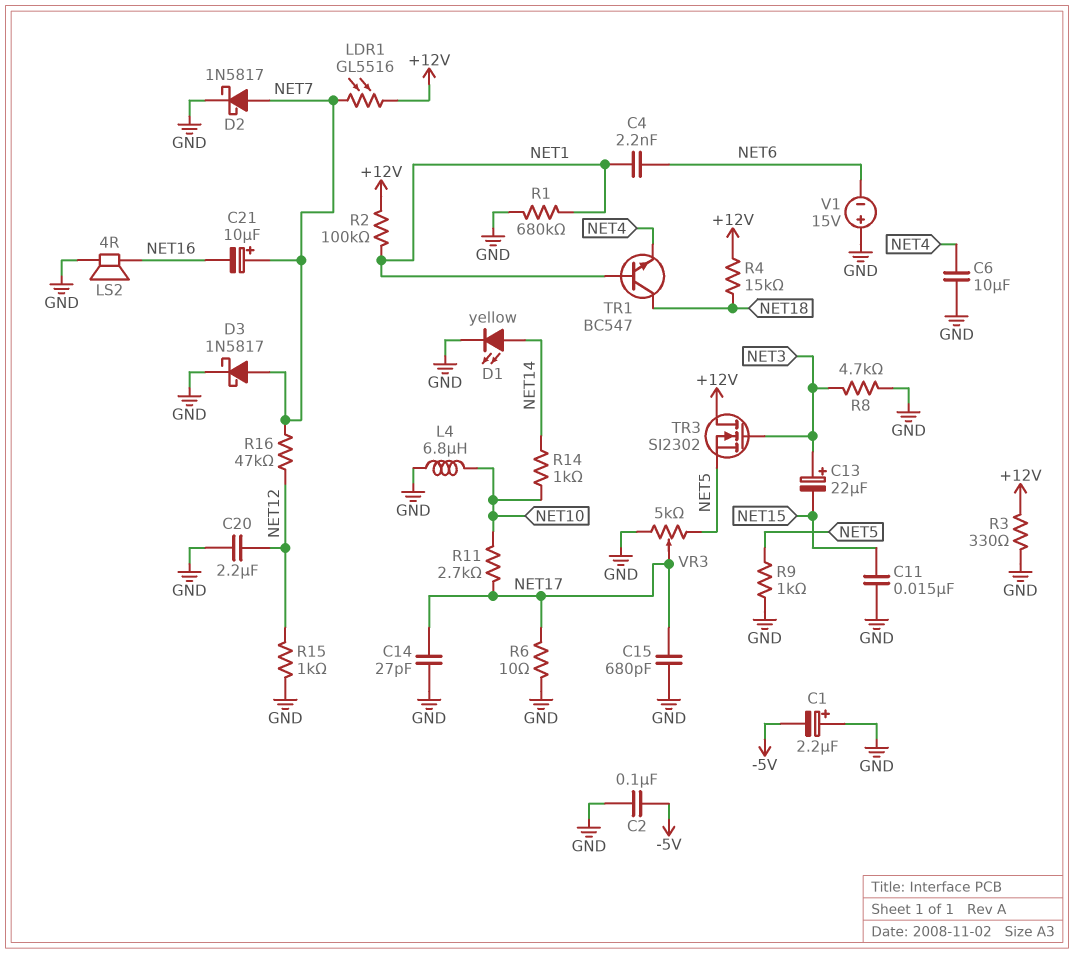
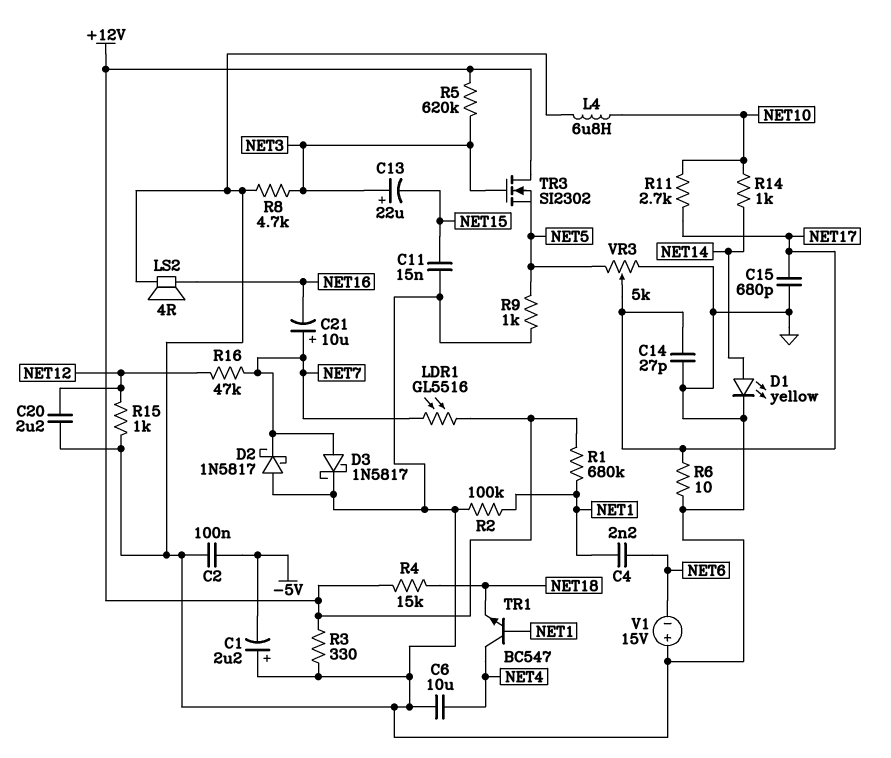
D2: schottky 1N5817 (A NET7, K GND) -> schottky 1N5817 (A GND, K NET7)
R1: 680k (GND, NET1) -> 680k (+12V, NET1)
R2: 100k (+12V, NET1) -> 100k (GND, NET1)
R5: none -> 620k (+12V, NET3)
TR1: NPN BC547 (B NET1, C NET18, E NET4) -> NPN BC547 (B NET1, C NET4, E NET18)

